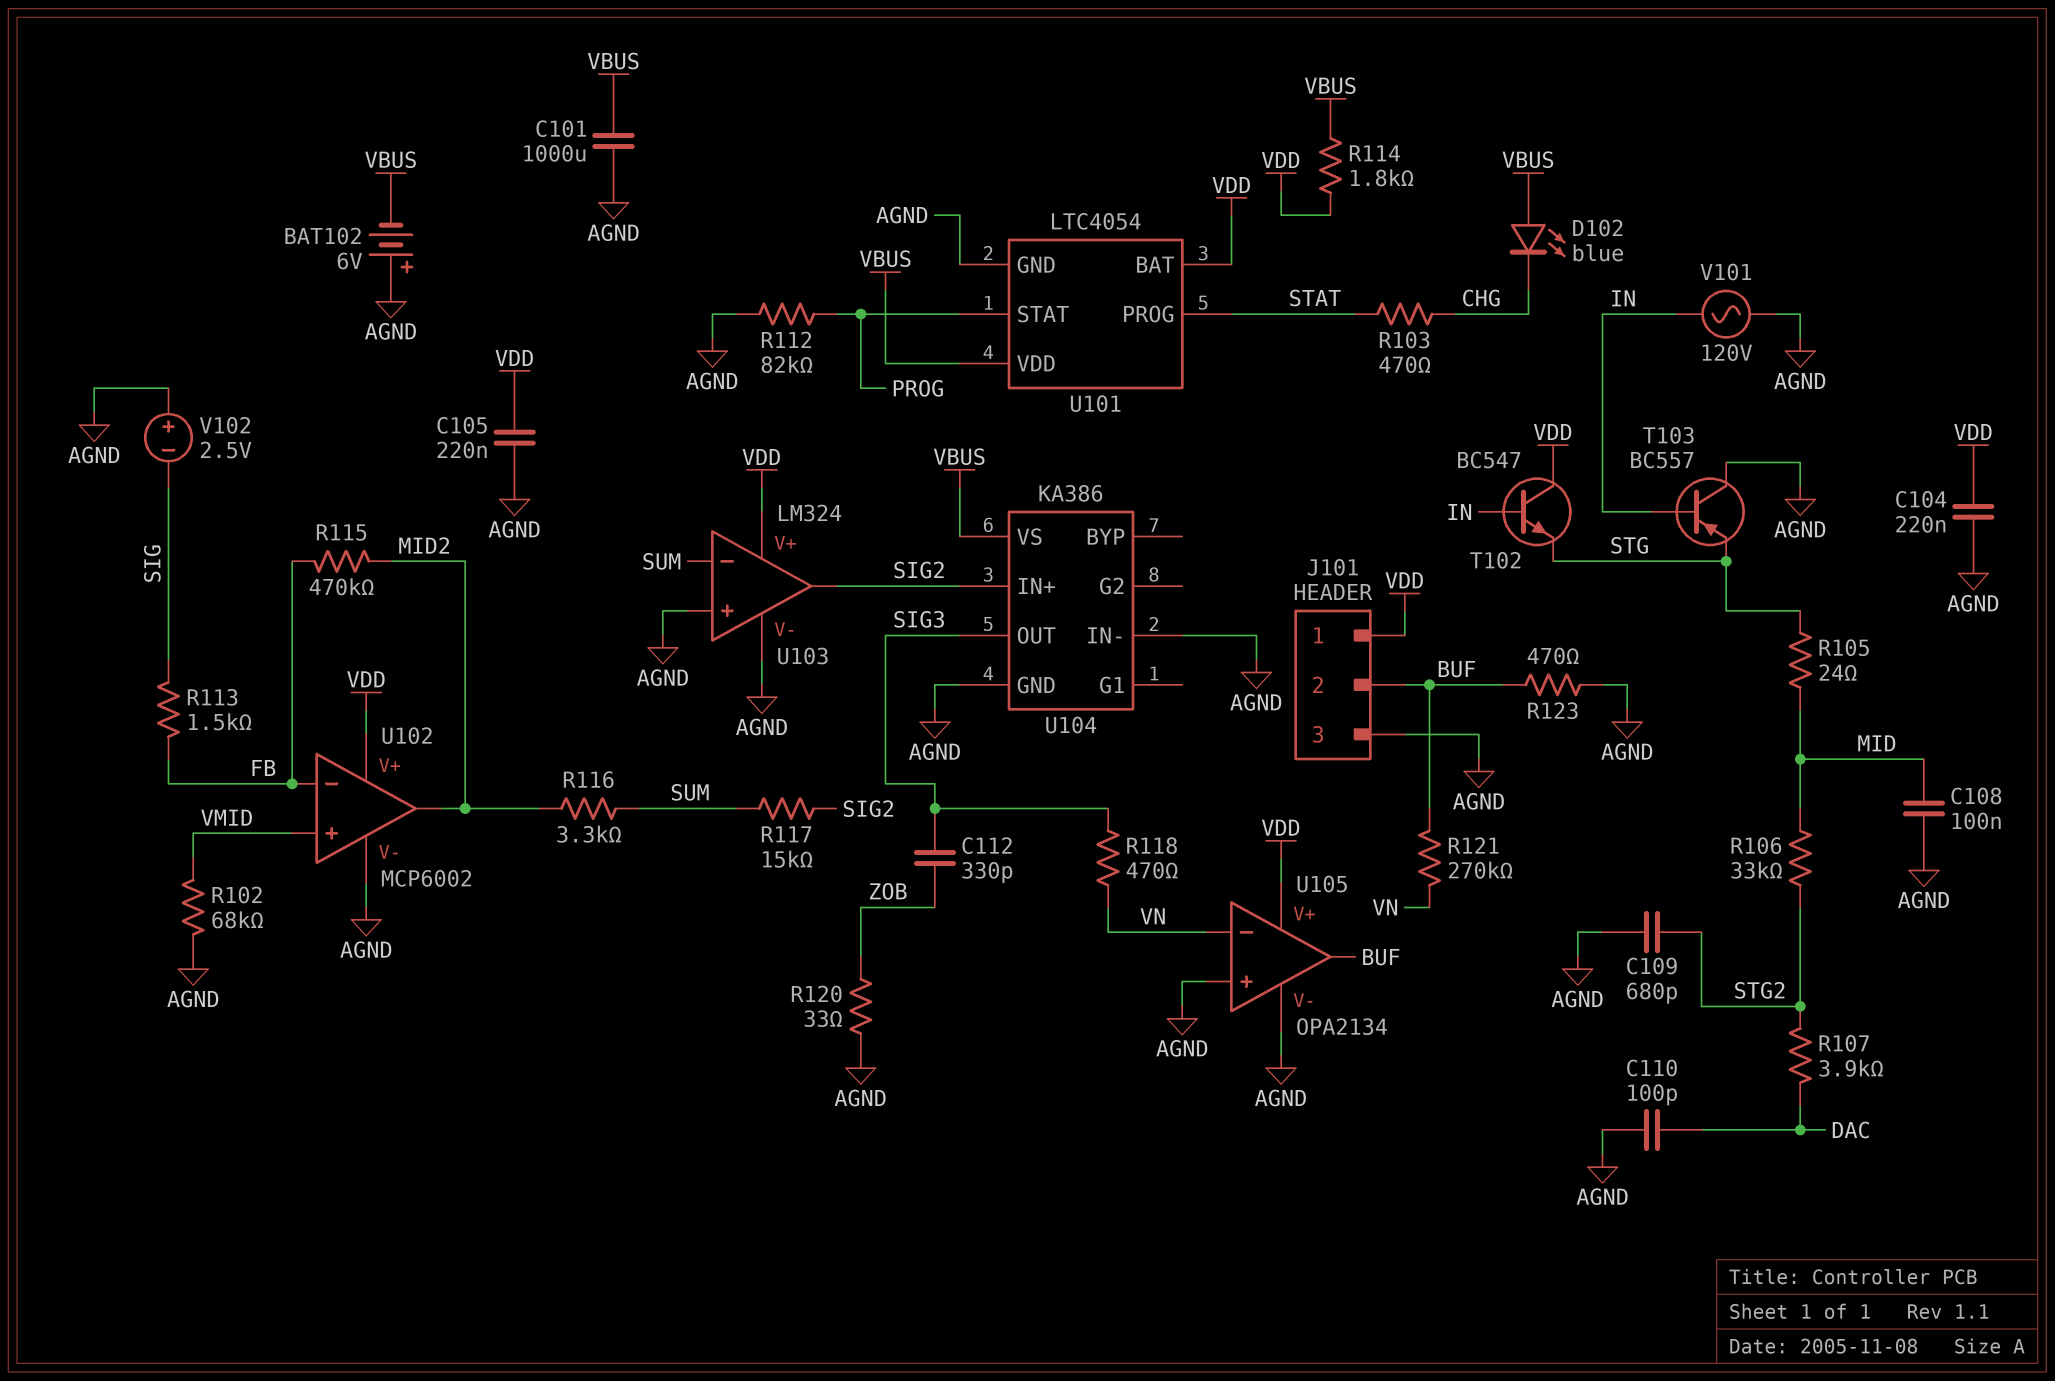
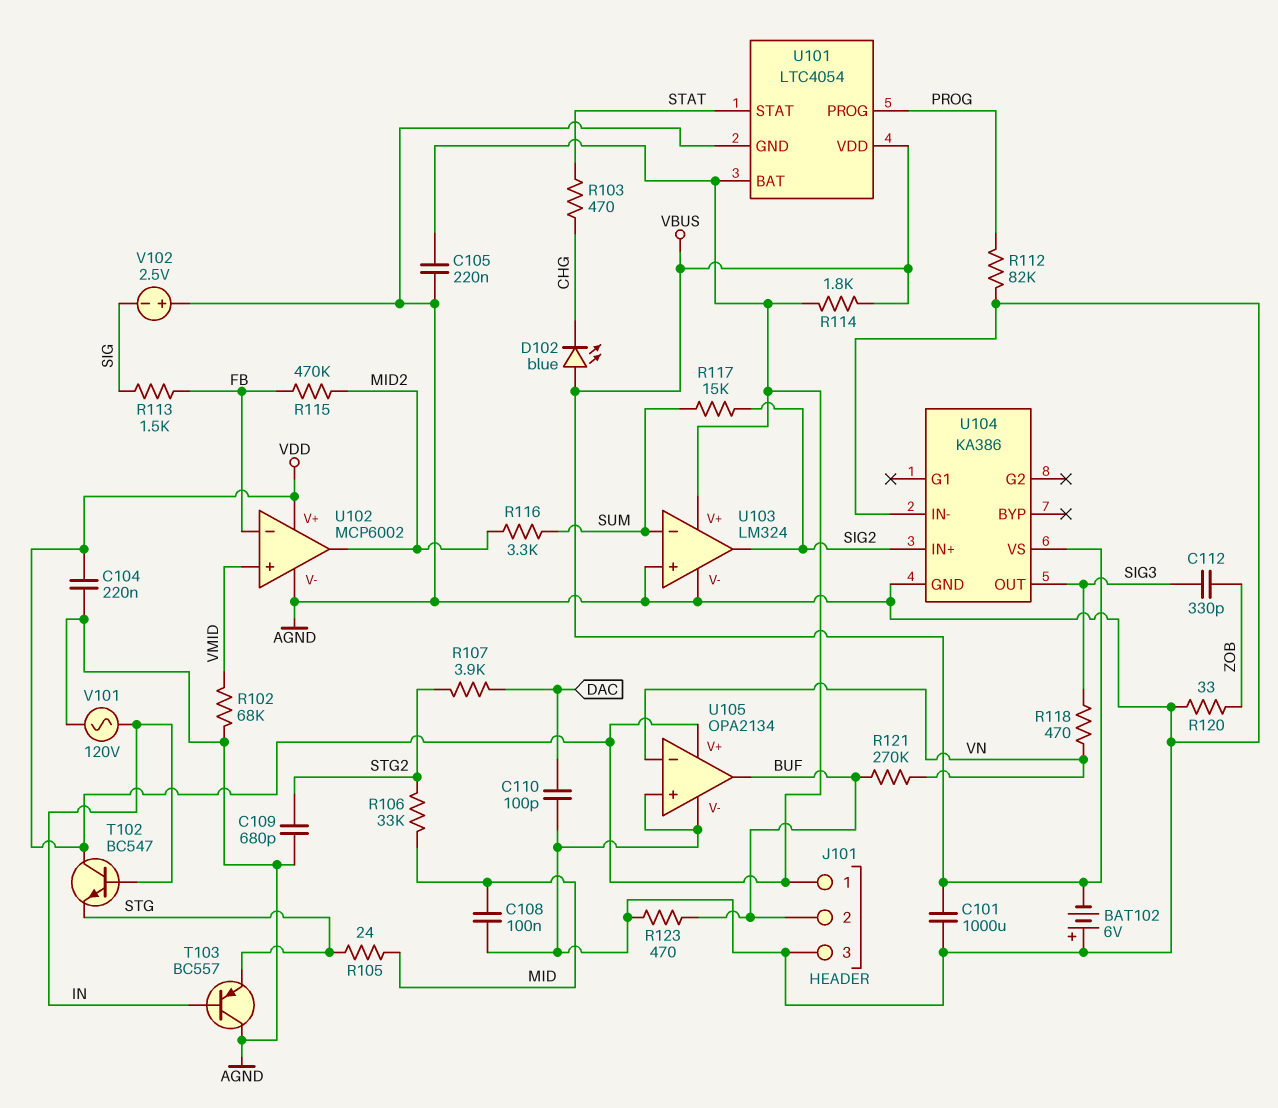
U101 pin PROG: STAT -> PROG
U101 pin STAT: PROG -> STAT

